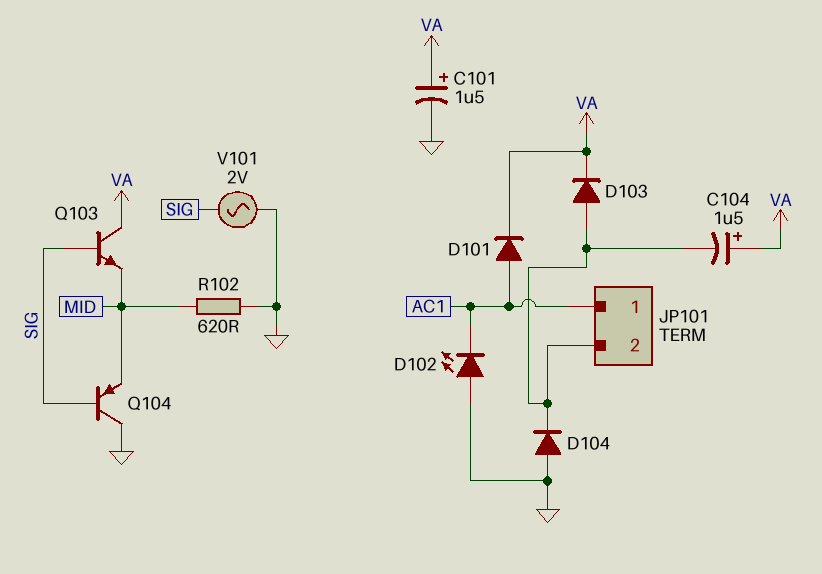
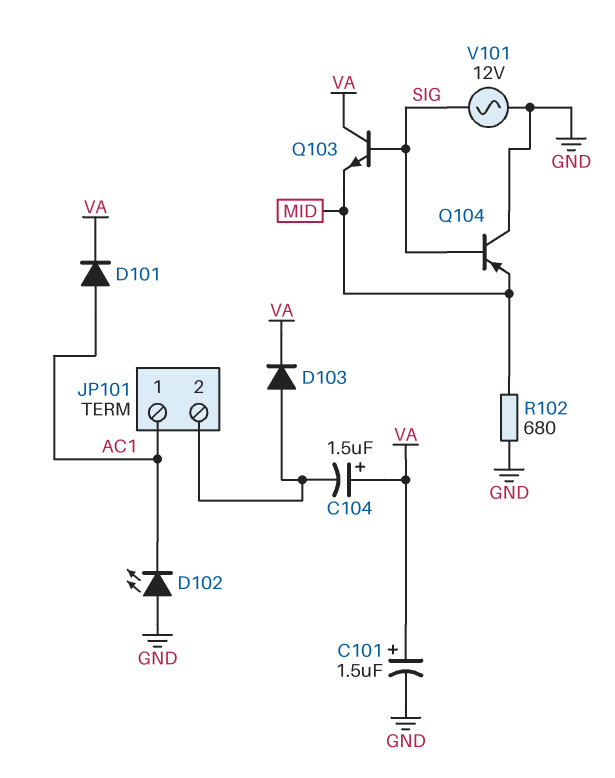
D104: diode (A GND, K JP101/2) -> none
R102: 620 (GND, MID) -> 680 (GND, MID)
V101: AC 2V (GND, SIG) -> AC 12V (GND, SIG)

